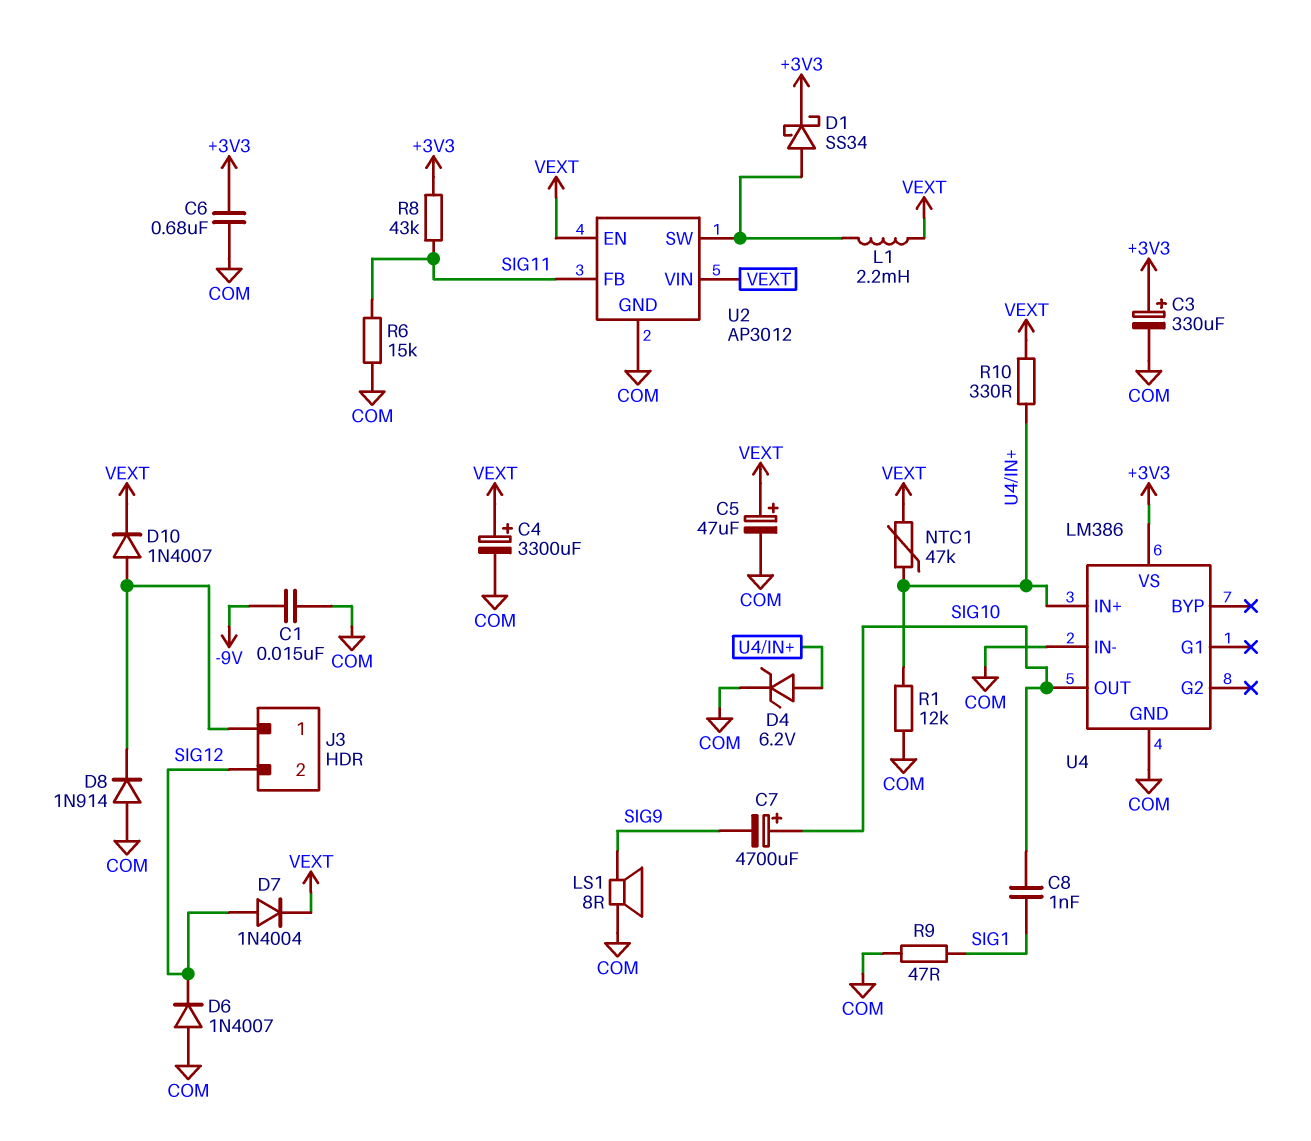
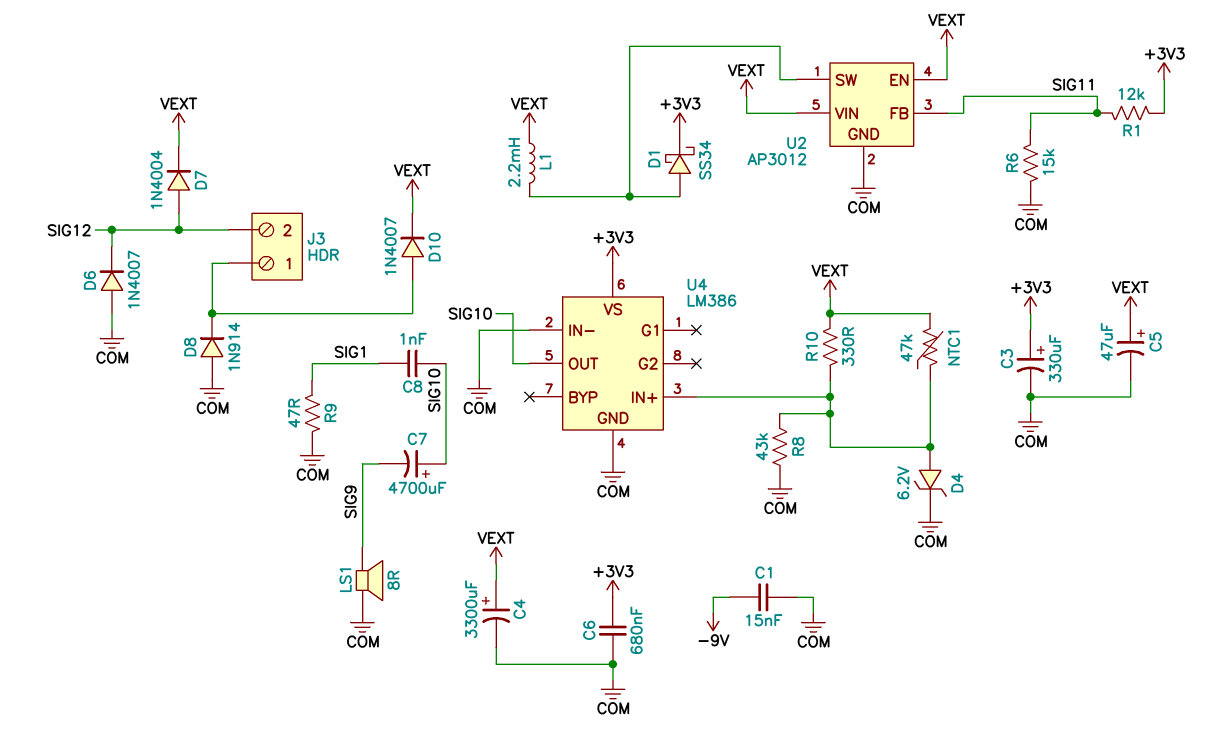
R1: 12k (COM, U4/IN+) -> 12k (+3V3, SIG11)
R8: 43k (+3V3, SIG11) -> 43k (COM, U4/IN+)

